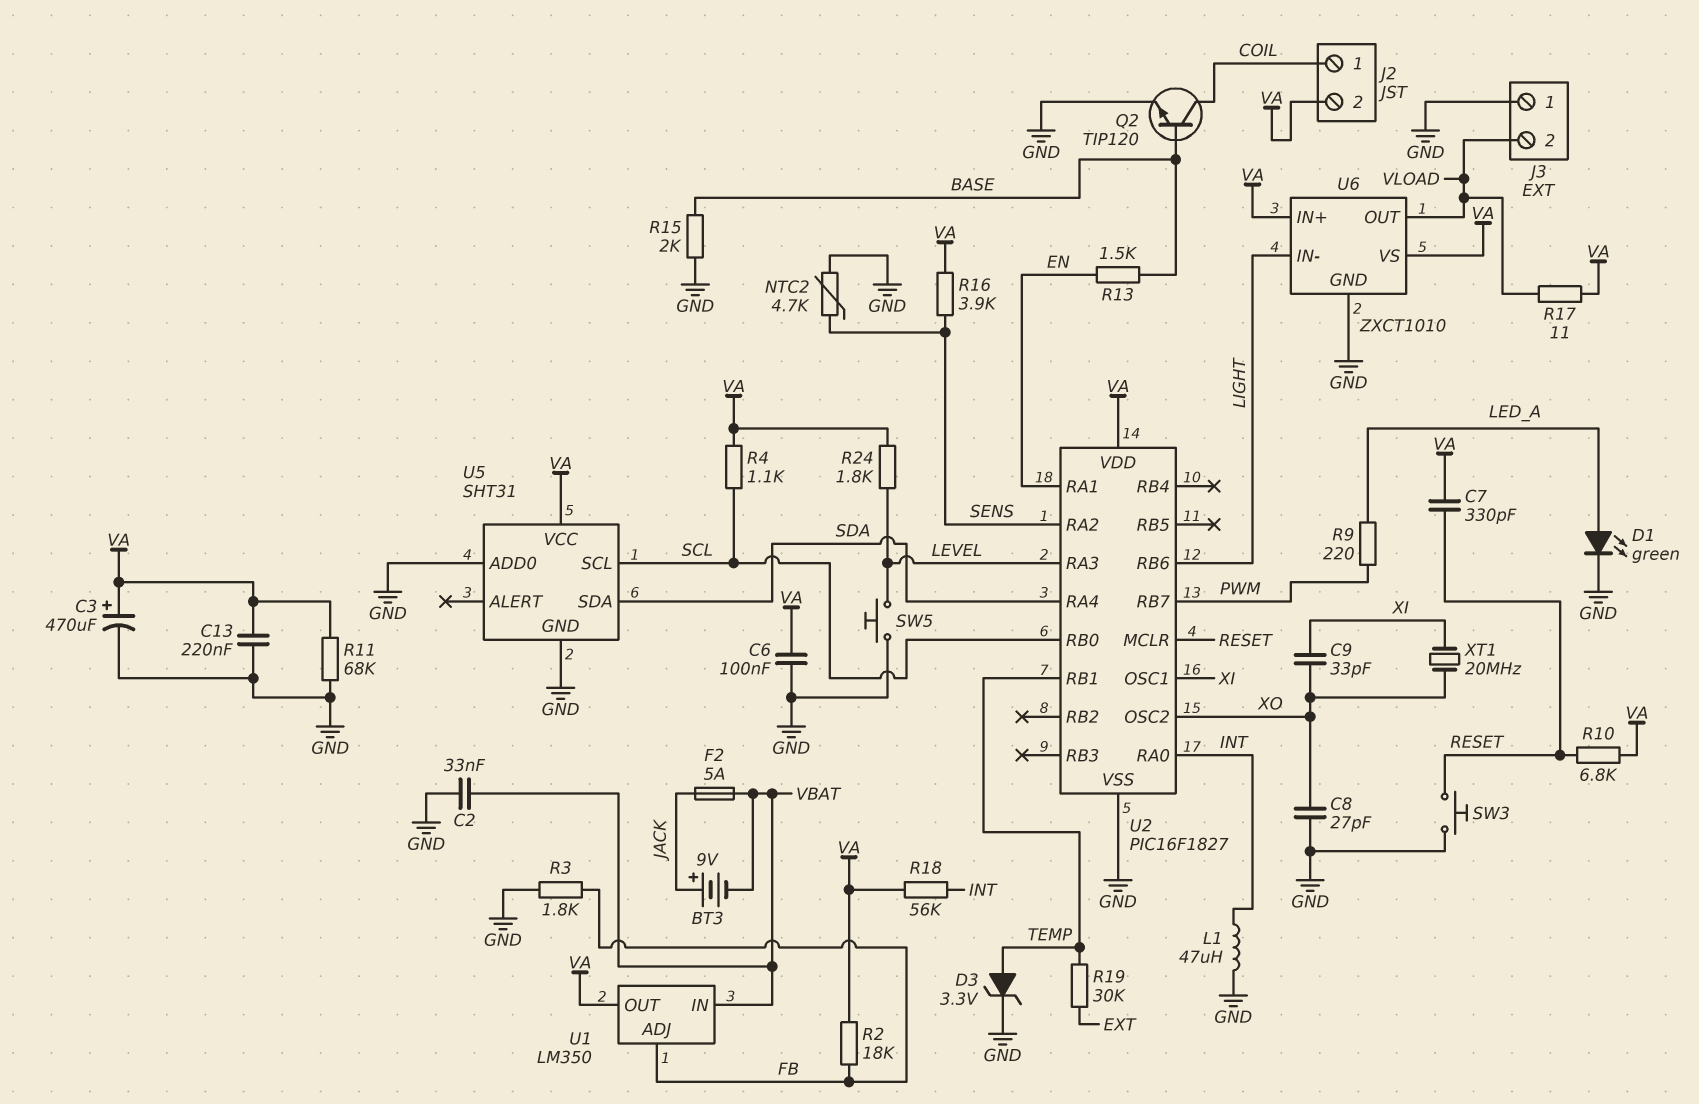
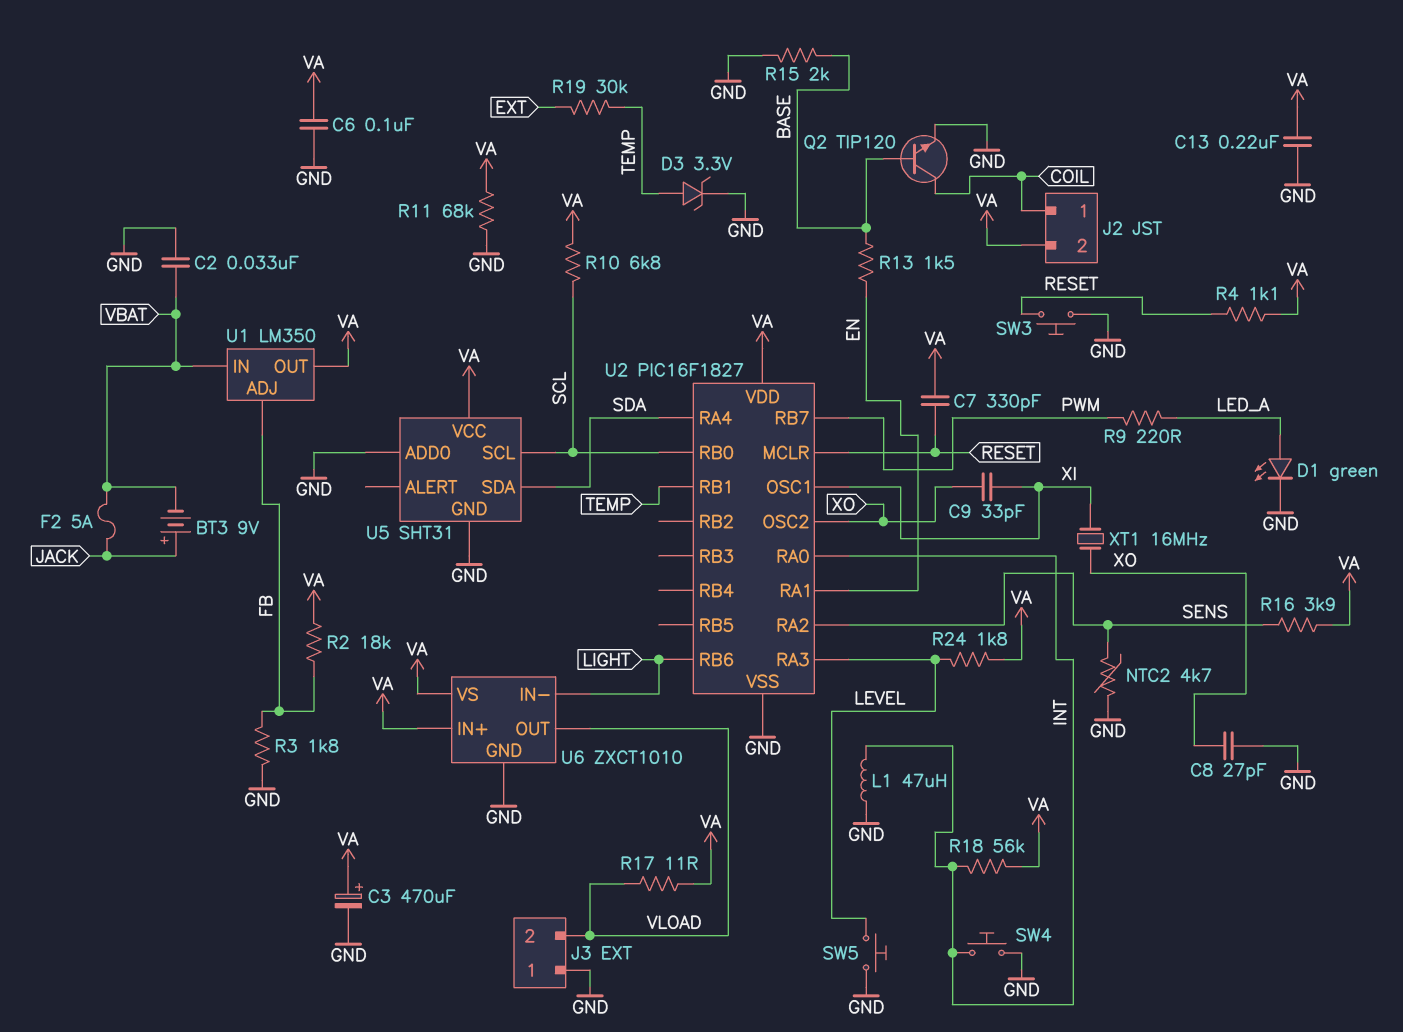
R4: 1.1k (SCL, VA) -> 1.1k (RESET, VA)
R10: 6.8k (RESET, VA) -> 6.8k (SCL, VA)
SW4: none -> button (GND, INT)
XT1: 20MHz (XI, XO) -> 16MHz (XI, XO)

